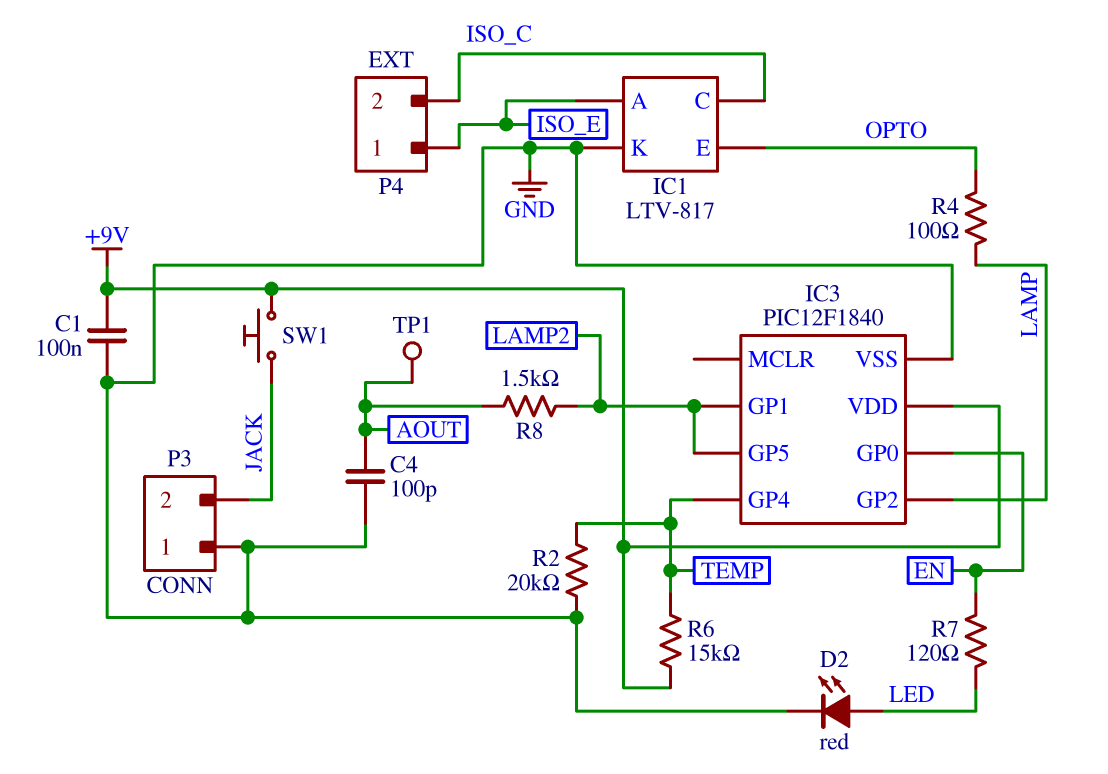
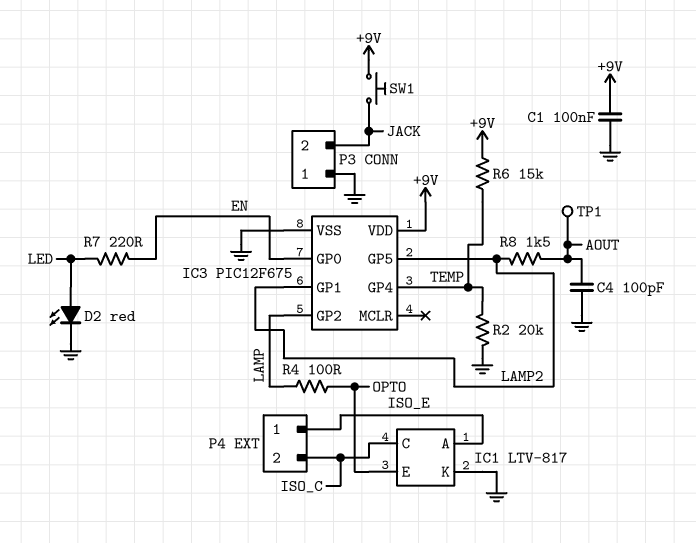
IC3: PIC12F1840 -> PIC12F675
R7: 120 (EN, LED) -> 220 (EN, LED)

